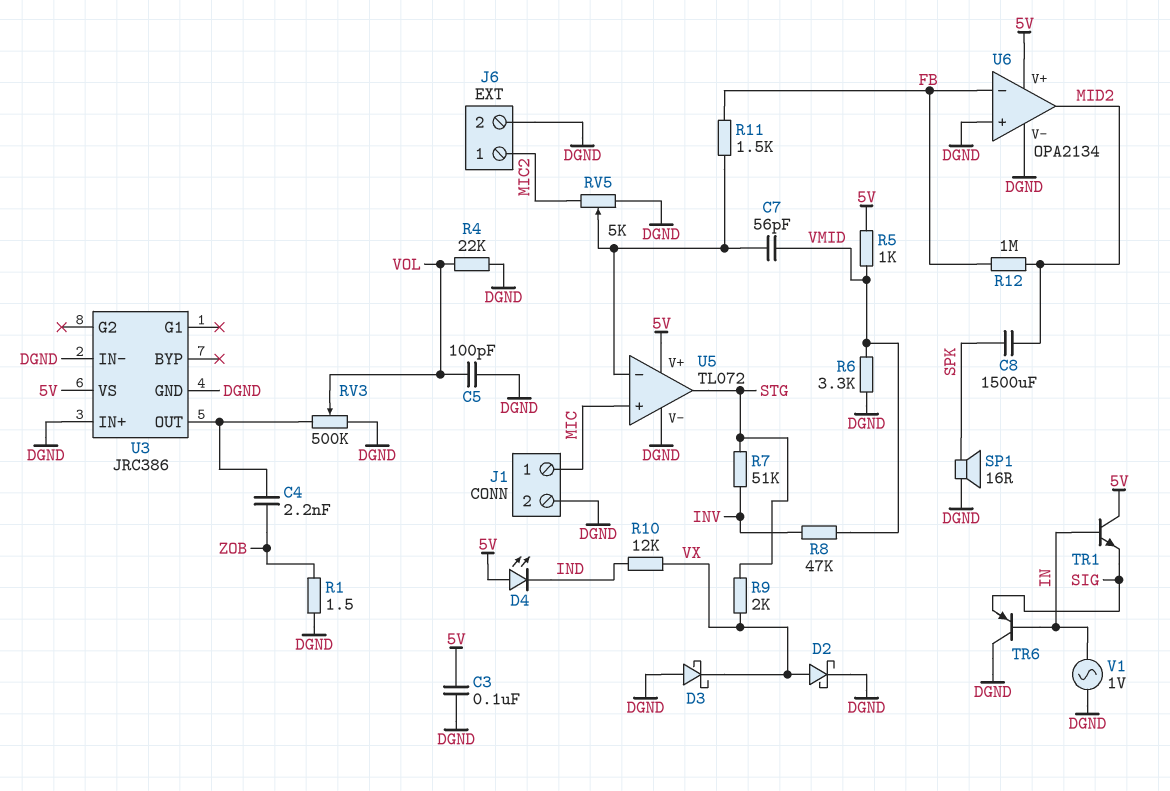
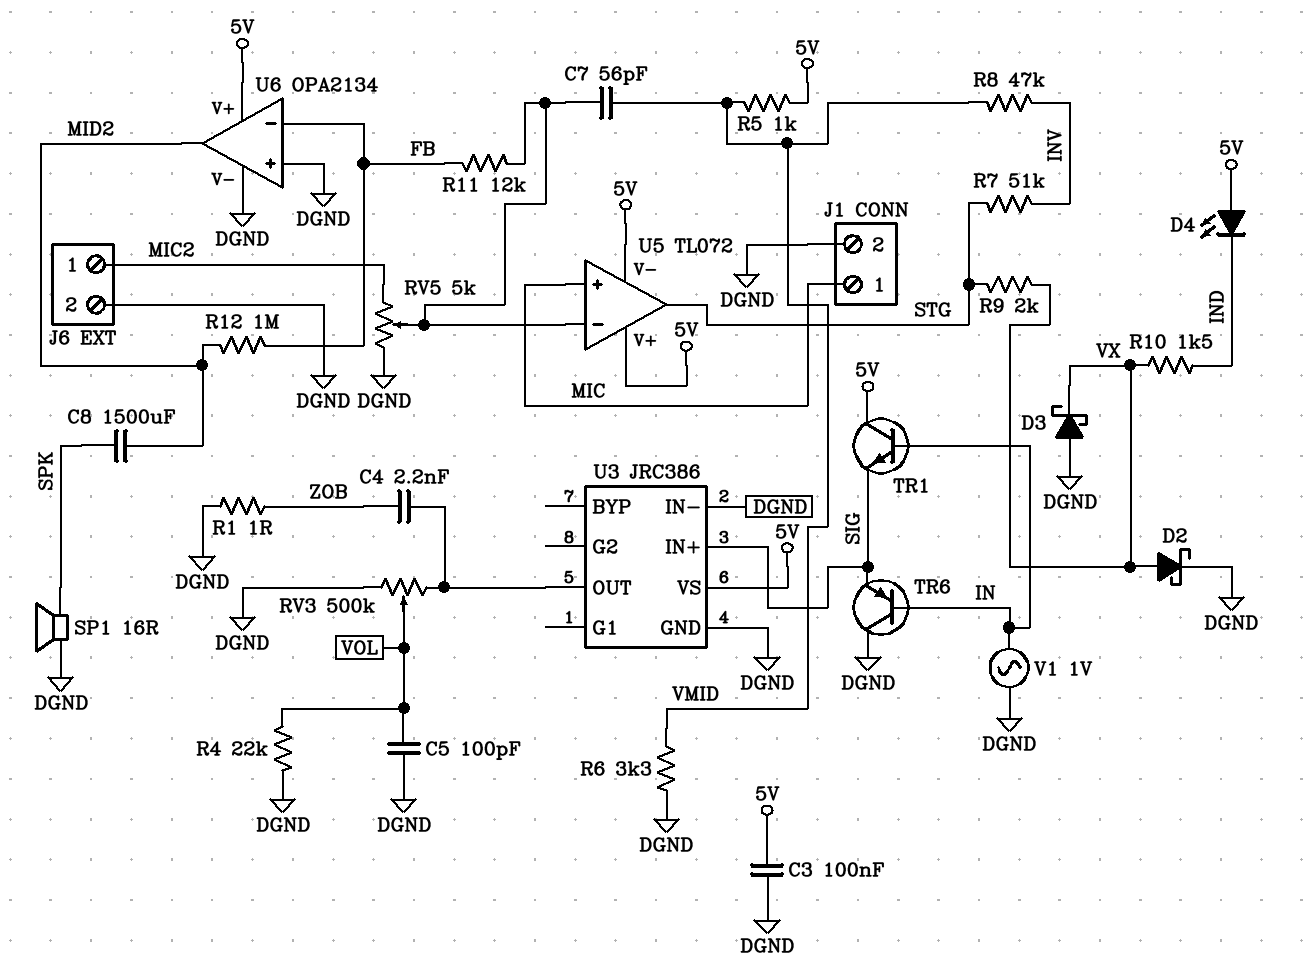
R1: 1.5 (DGND, ZOB) -> 1 (DGND, ZOB)
R10: 12k (IND, VX) -> 1.5k (IND, VX)
R11: 1.5k (FB, U5/in-) -> 12k (FB, U5/in-)
U3 pin IN+: DGND -> SIG
U5 pin V-: DGND -> 5V

